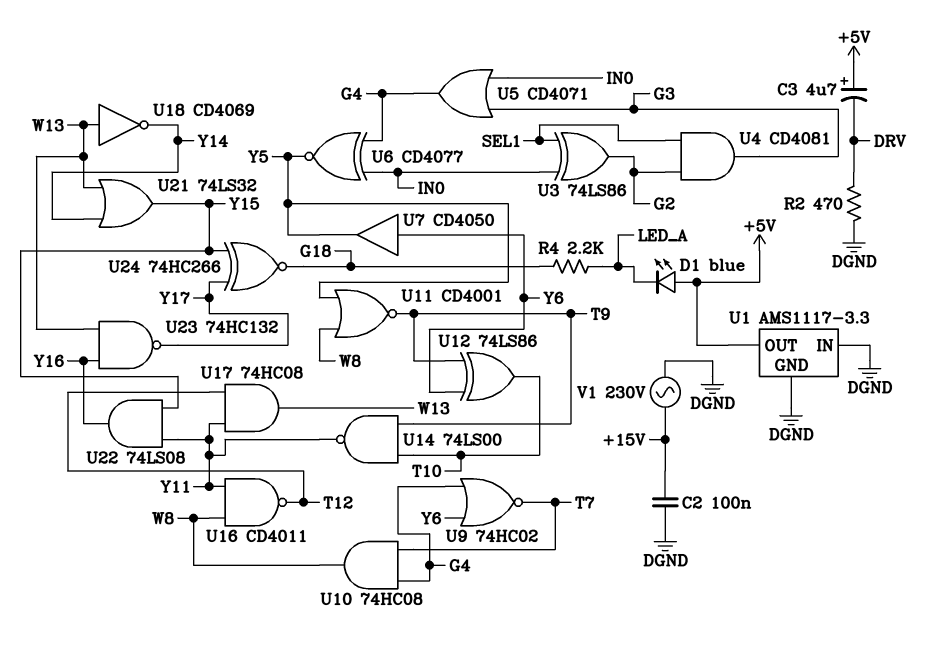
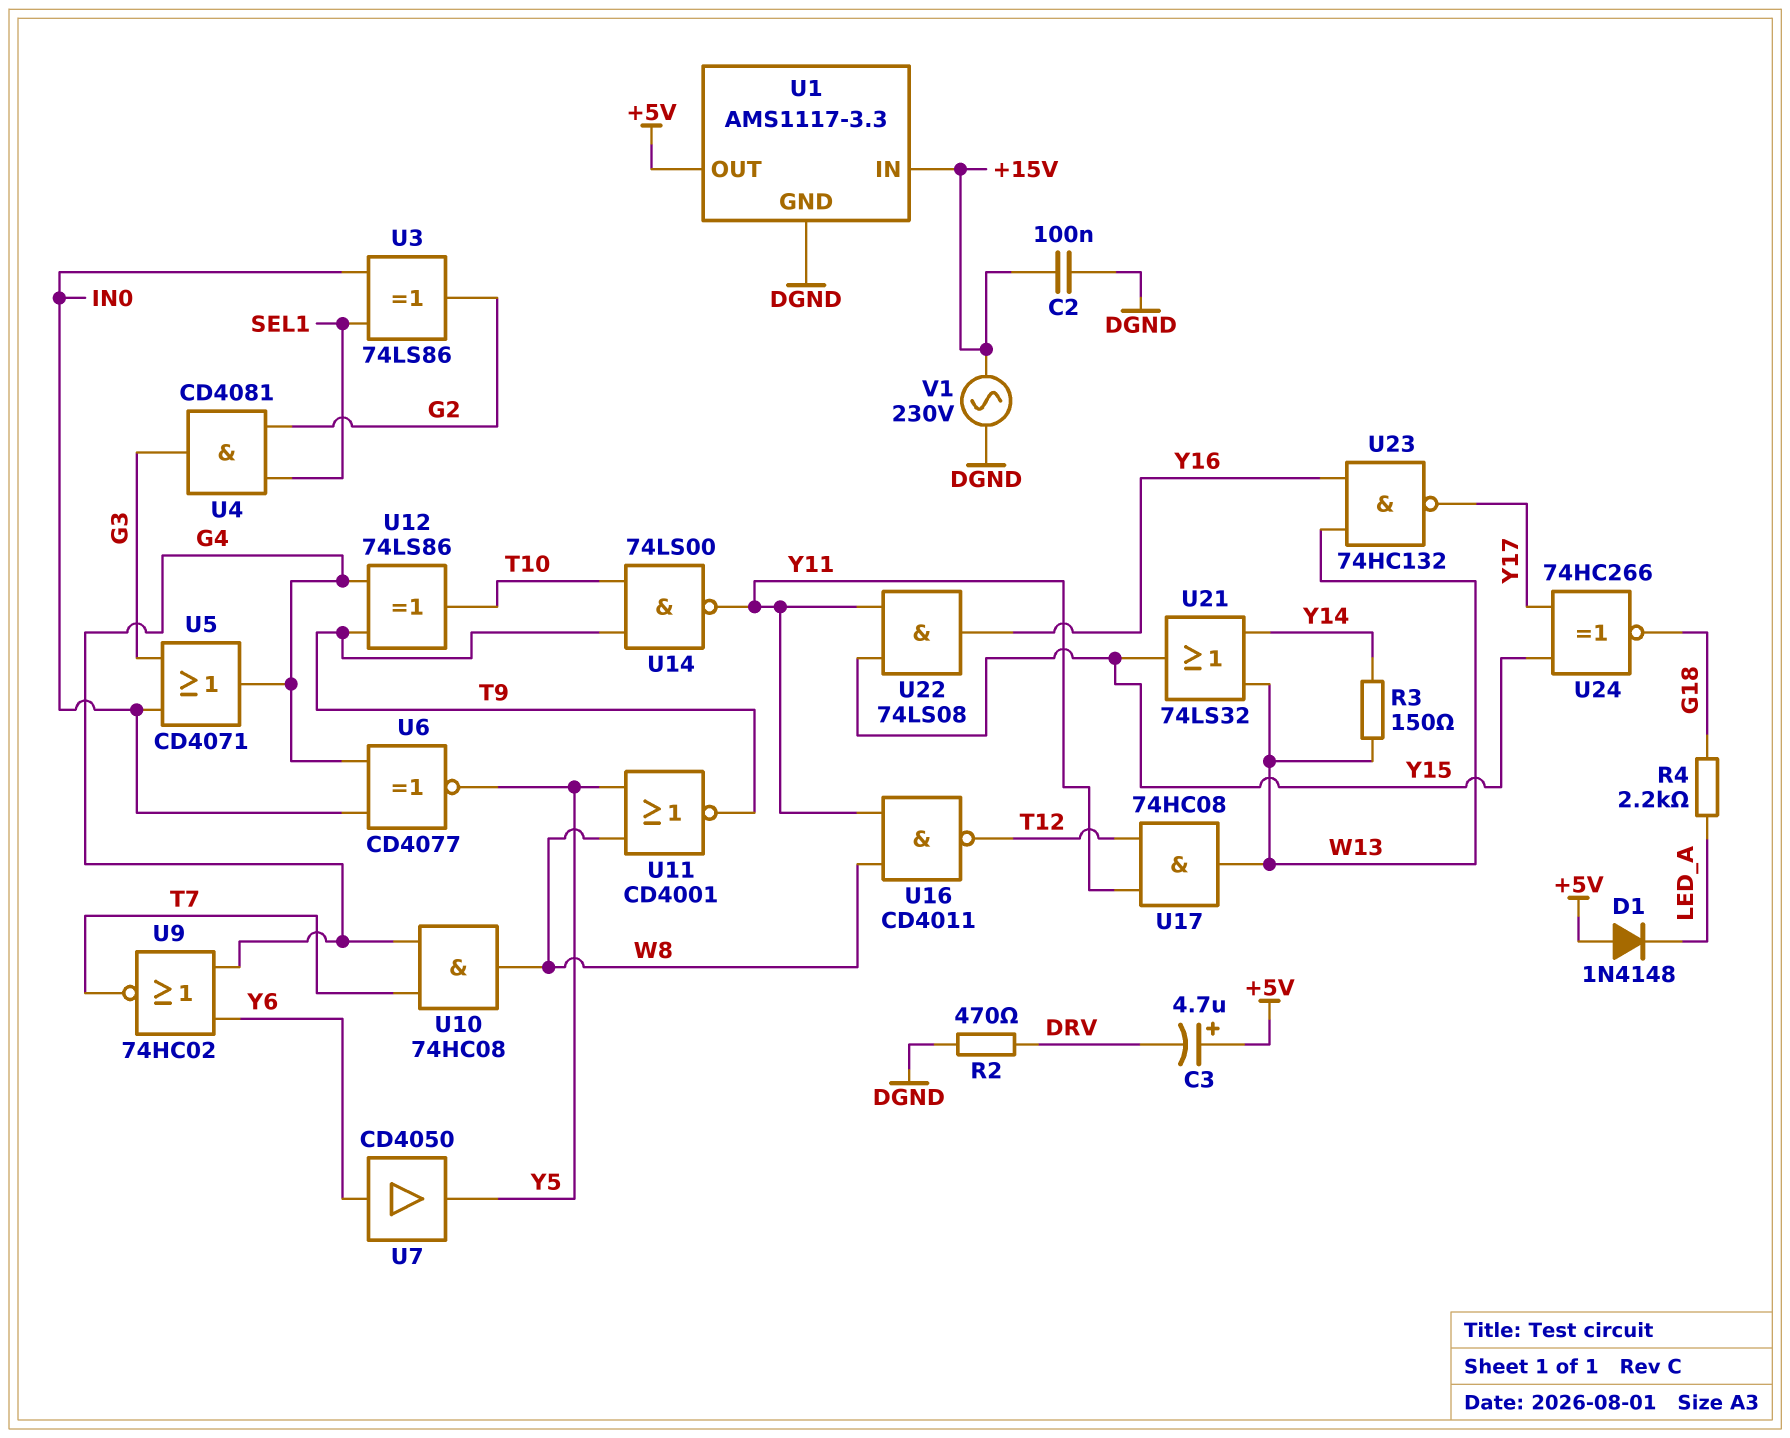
D1: LED blue (A +5V, K LED_A) -> diode 1N4148 (A +5V, K LED_A)
R3: none -> 150 (W13, Y14)
U1 pin IN: DGND -> +15V
U12: XOR 74LS86 (in T9, in Y6, out T10) -> XOR 74LS86 (in G4, in T9, out T10)
U18: NOT CD4069 (in W13, out Y14) -> none

